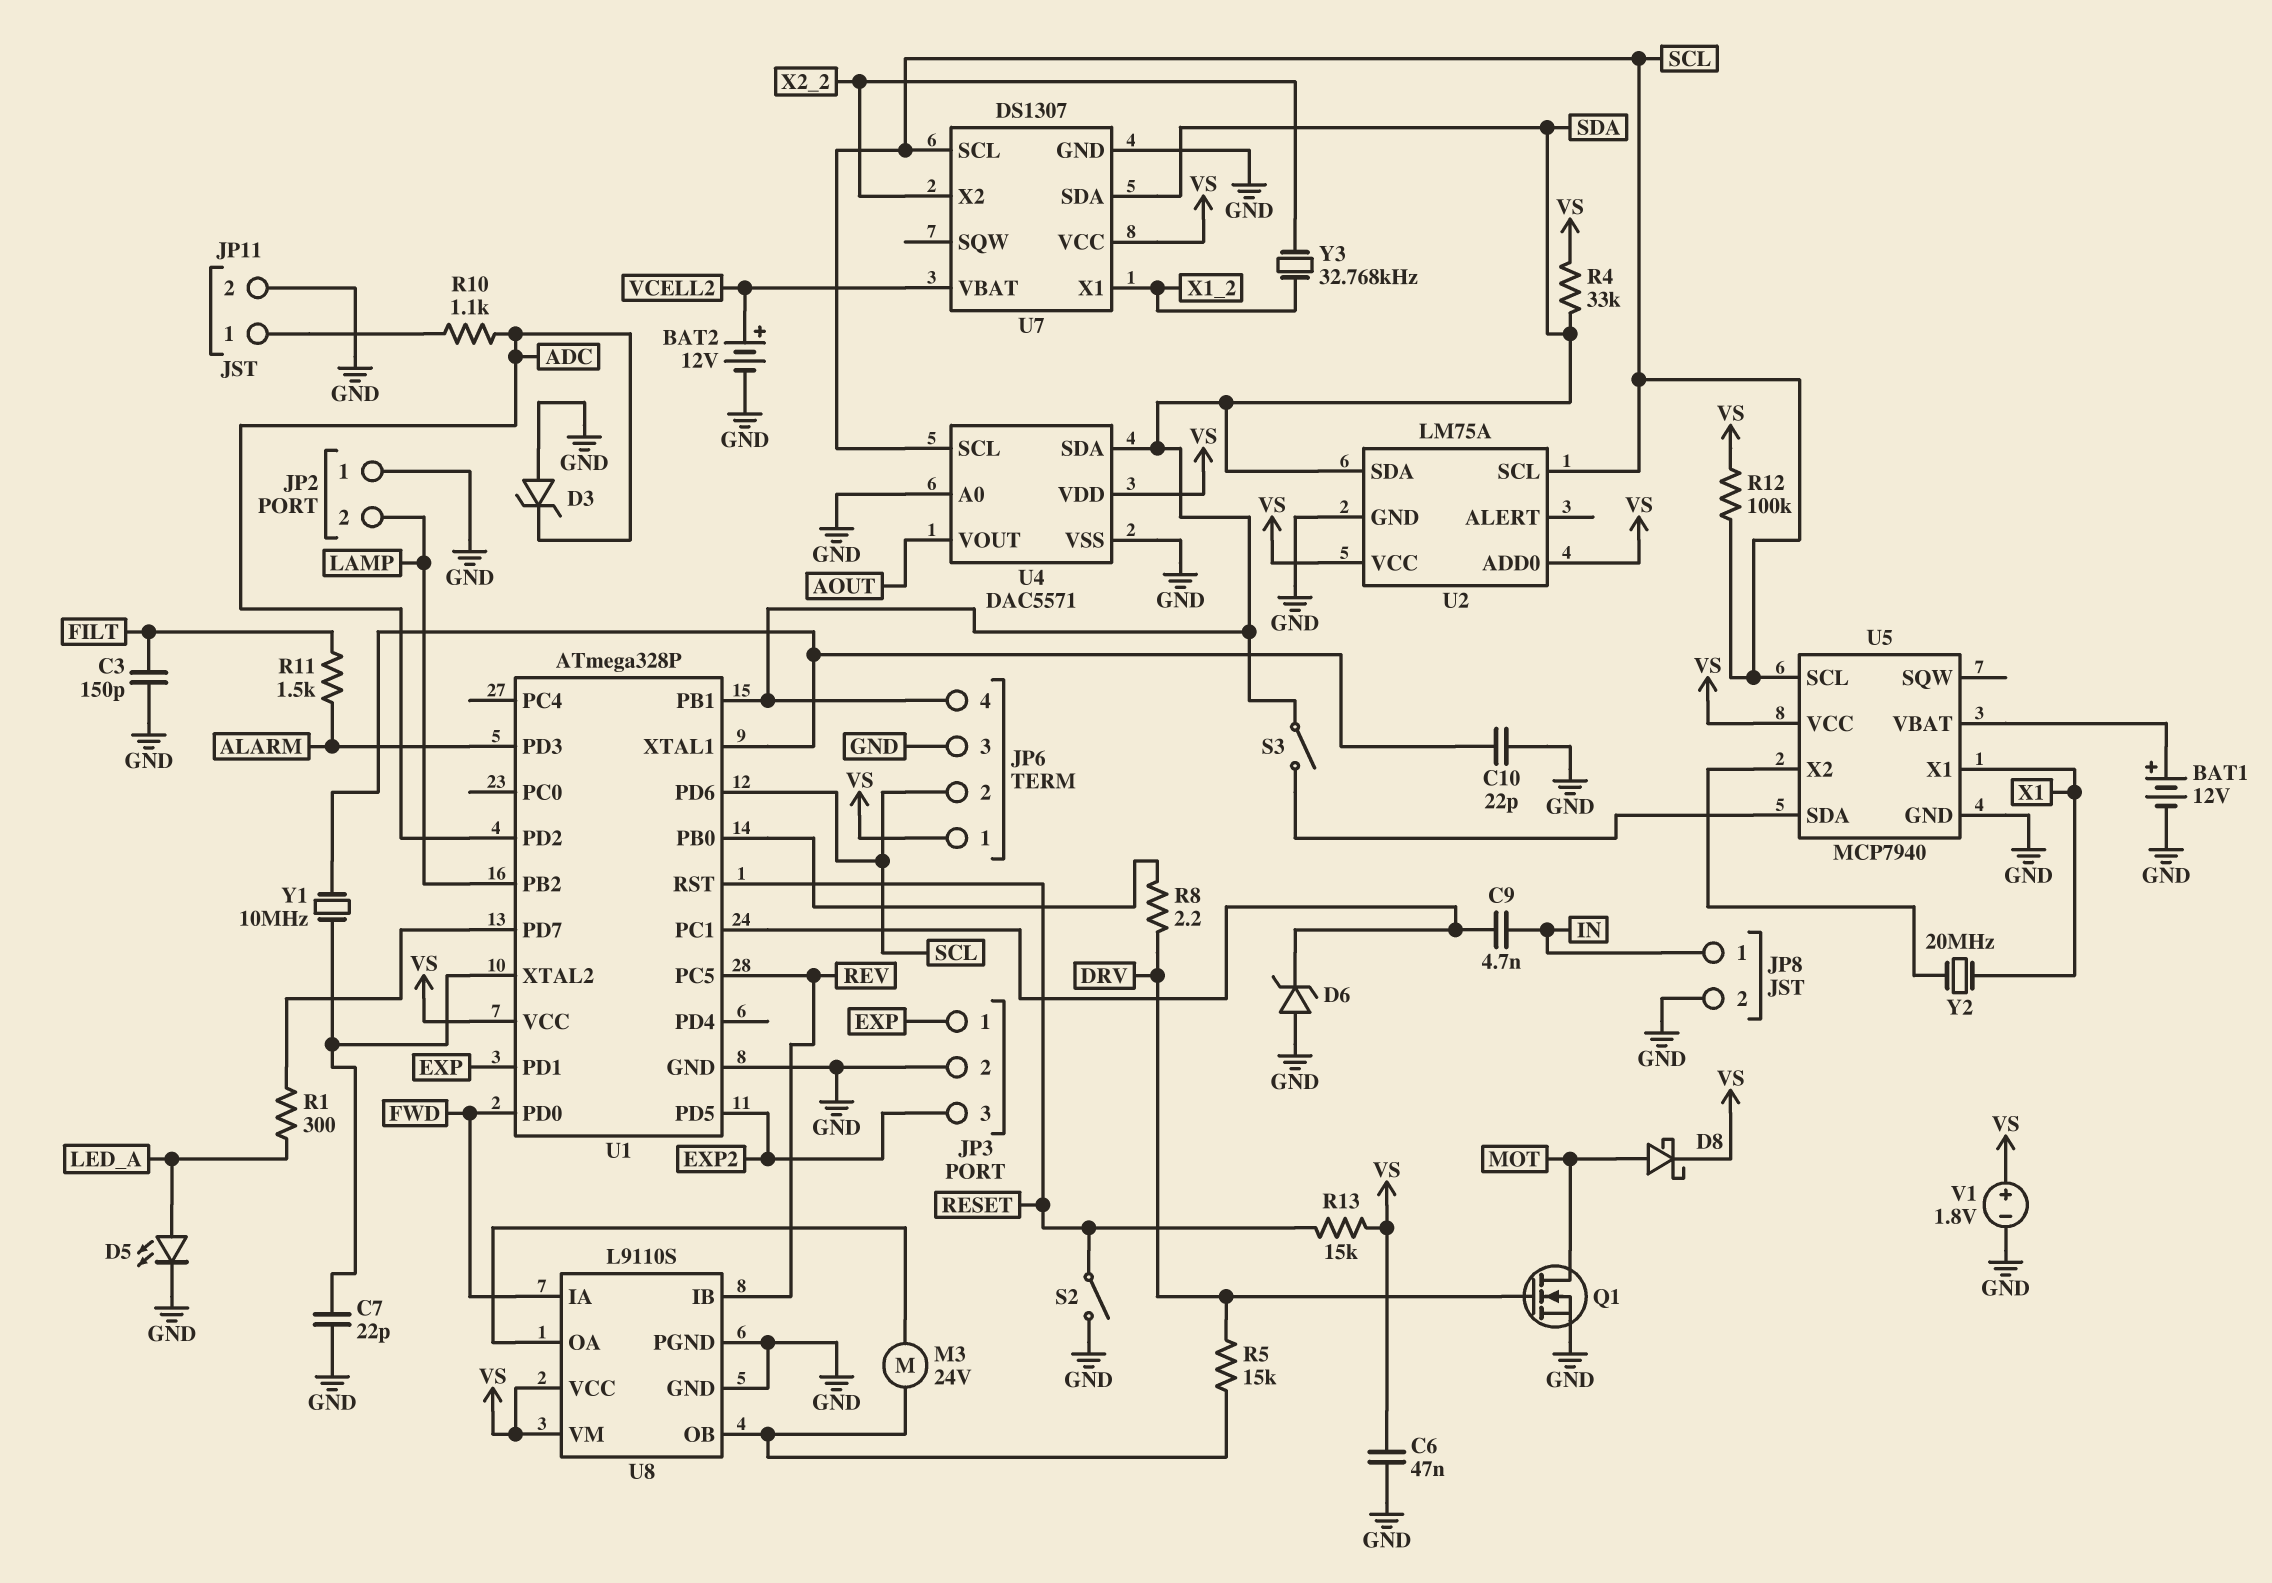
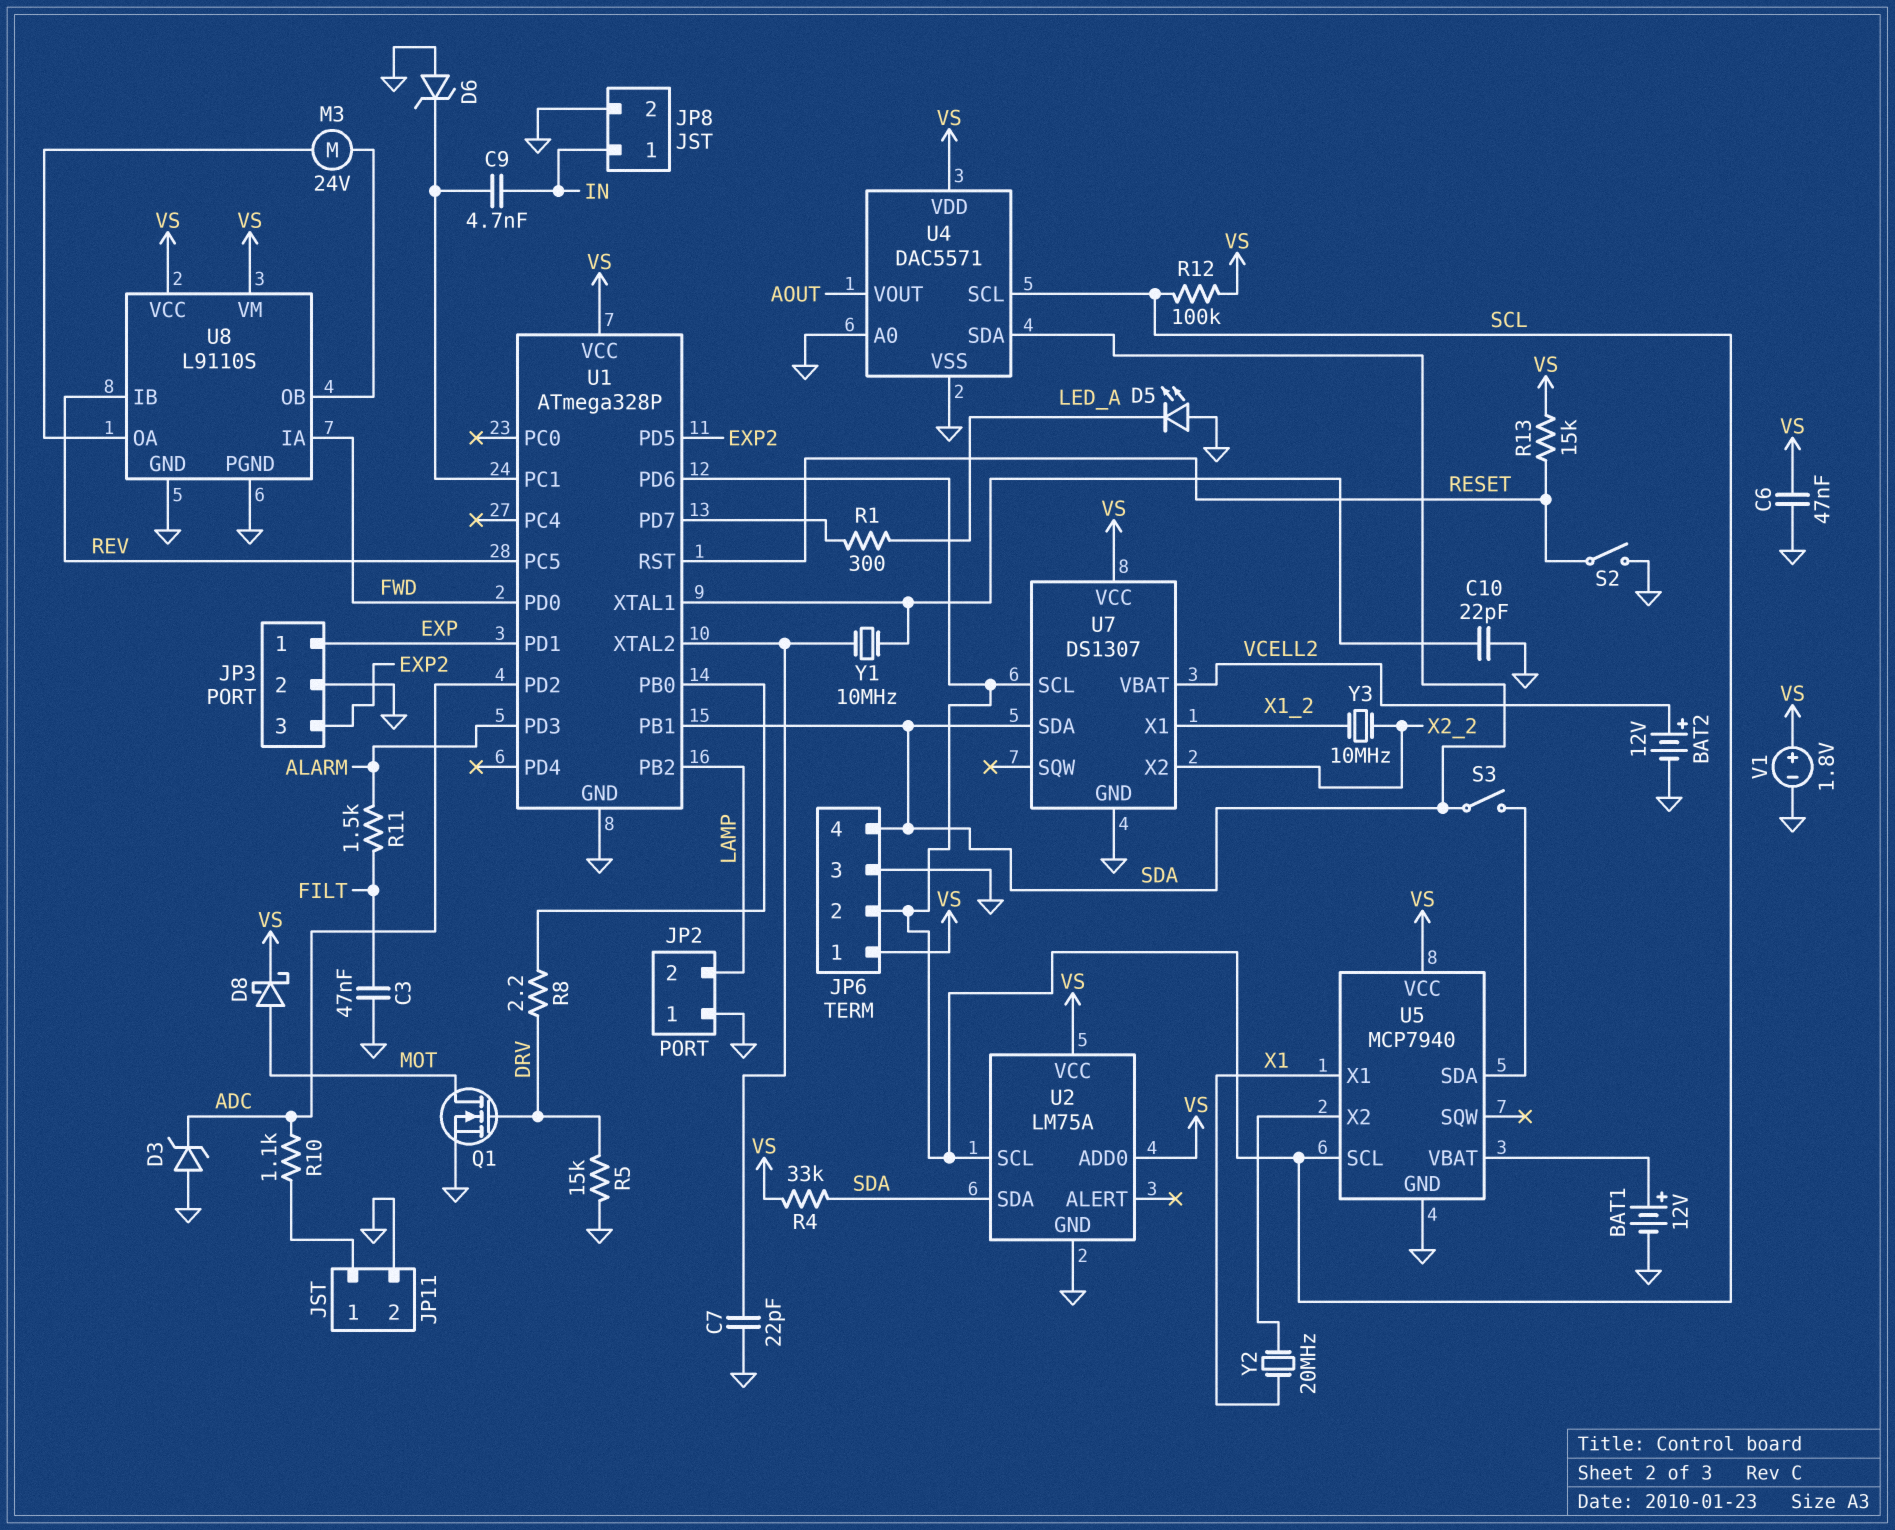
C3: 150pF (FILT, GND) -> 47nF (FILT, GND)
D5: LED (A LED_A, K GND) -> LED (A GND, K LED_A)
R5: 15k (DRV, U8/OB) -> 15k (DRV, GND)
Y3: 32.768kHz (X1_2, X2_2) -> 10MHz (X1_2, X2_2)

